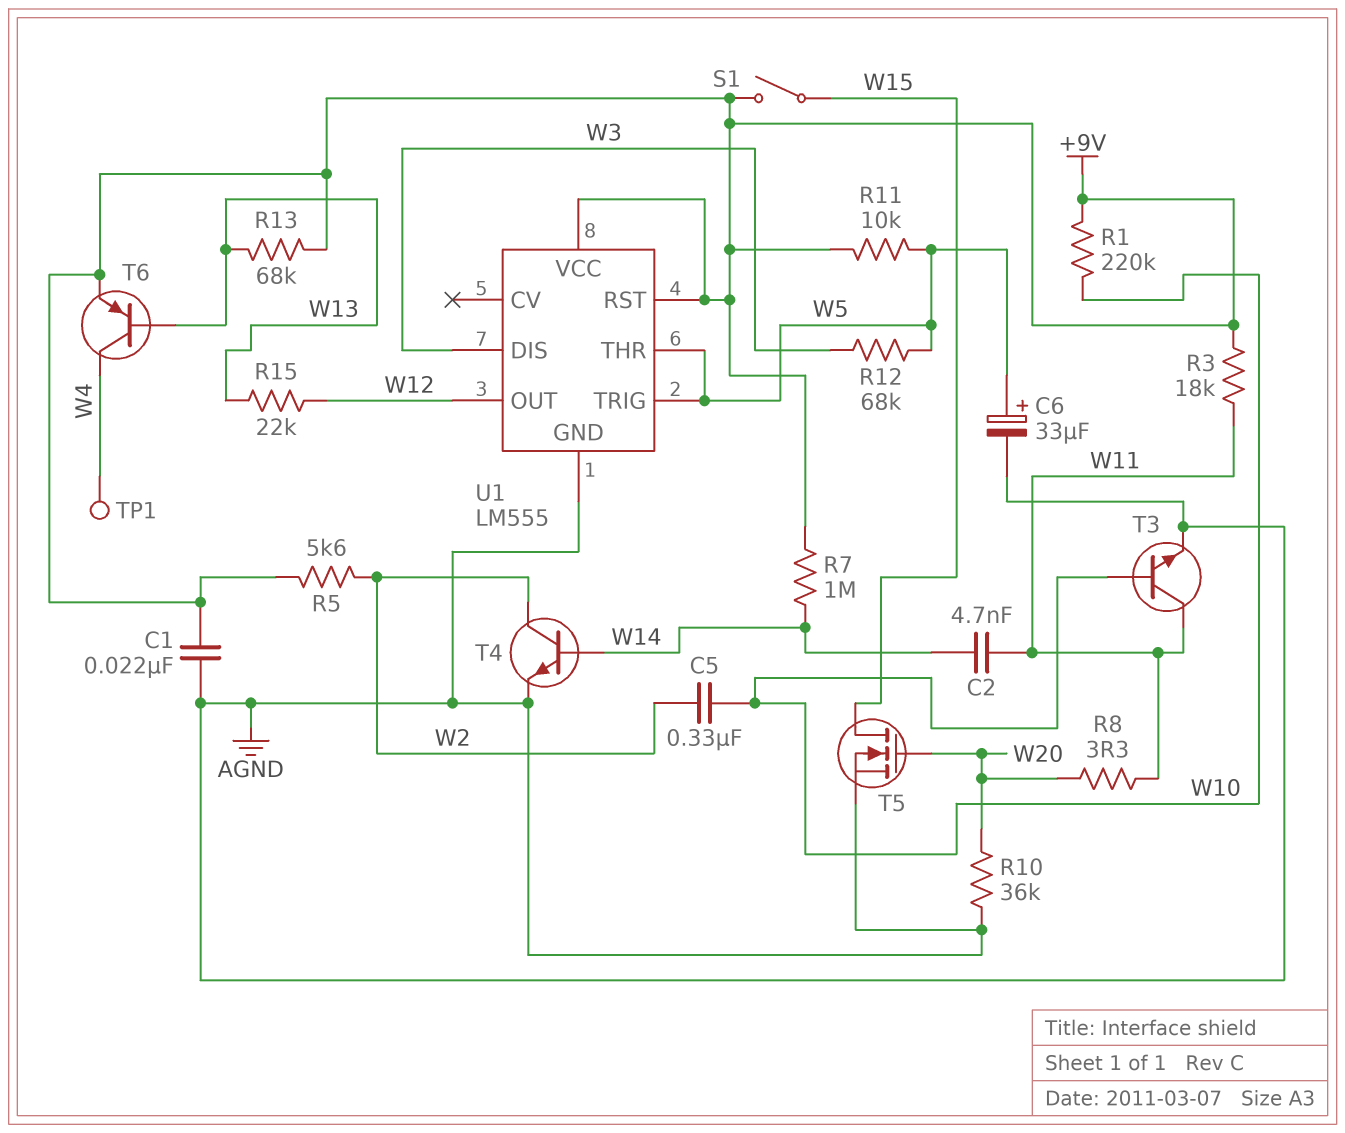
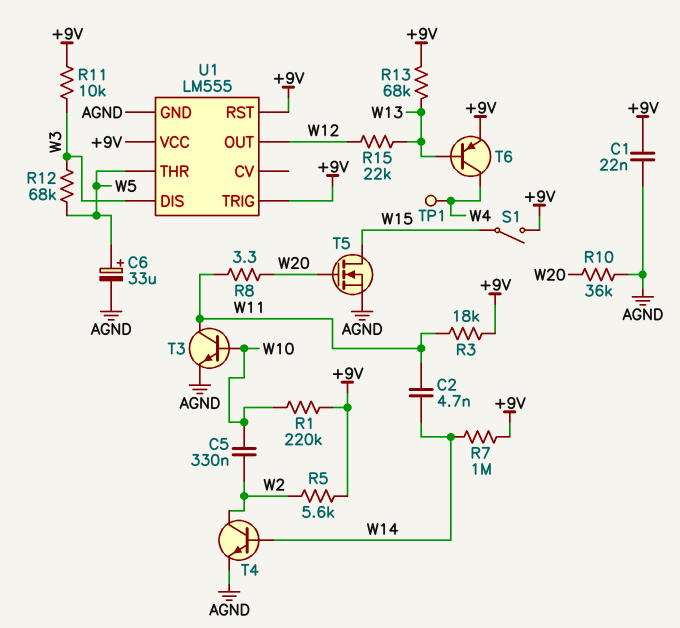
R11: 10k (+9V, W5) -> 10k (+9V, W3)
U1 pin TRIG: W5 -> +9V

